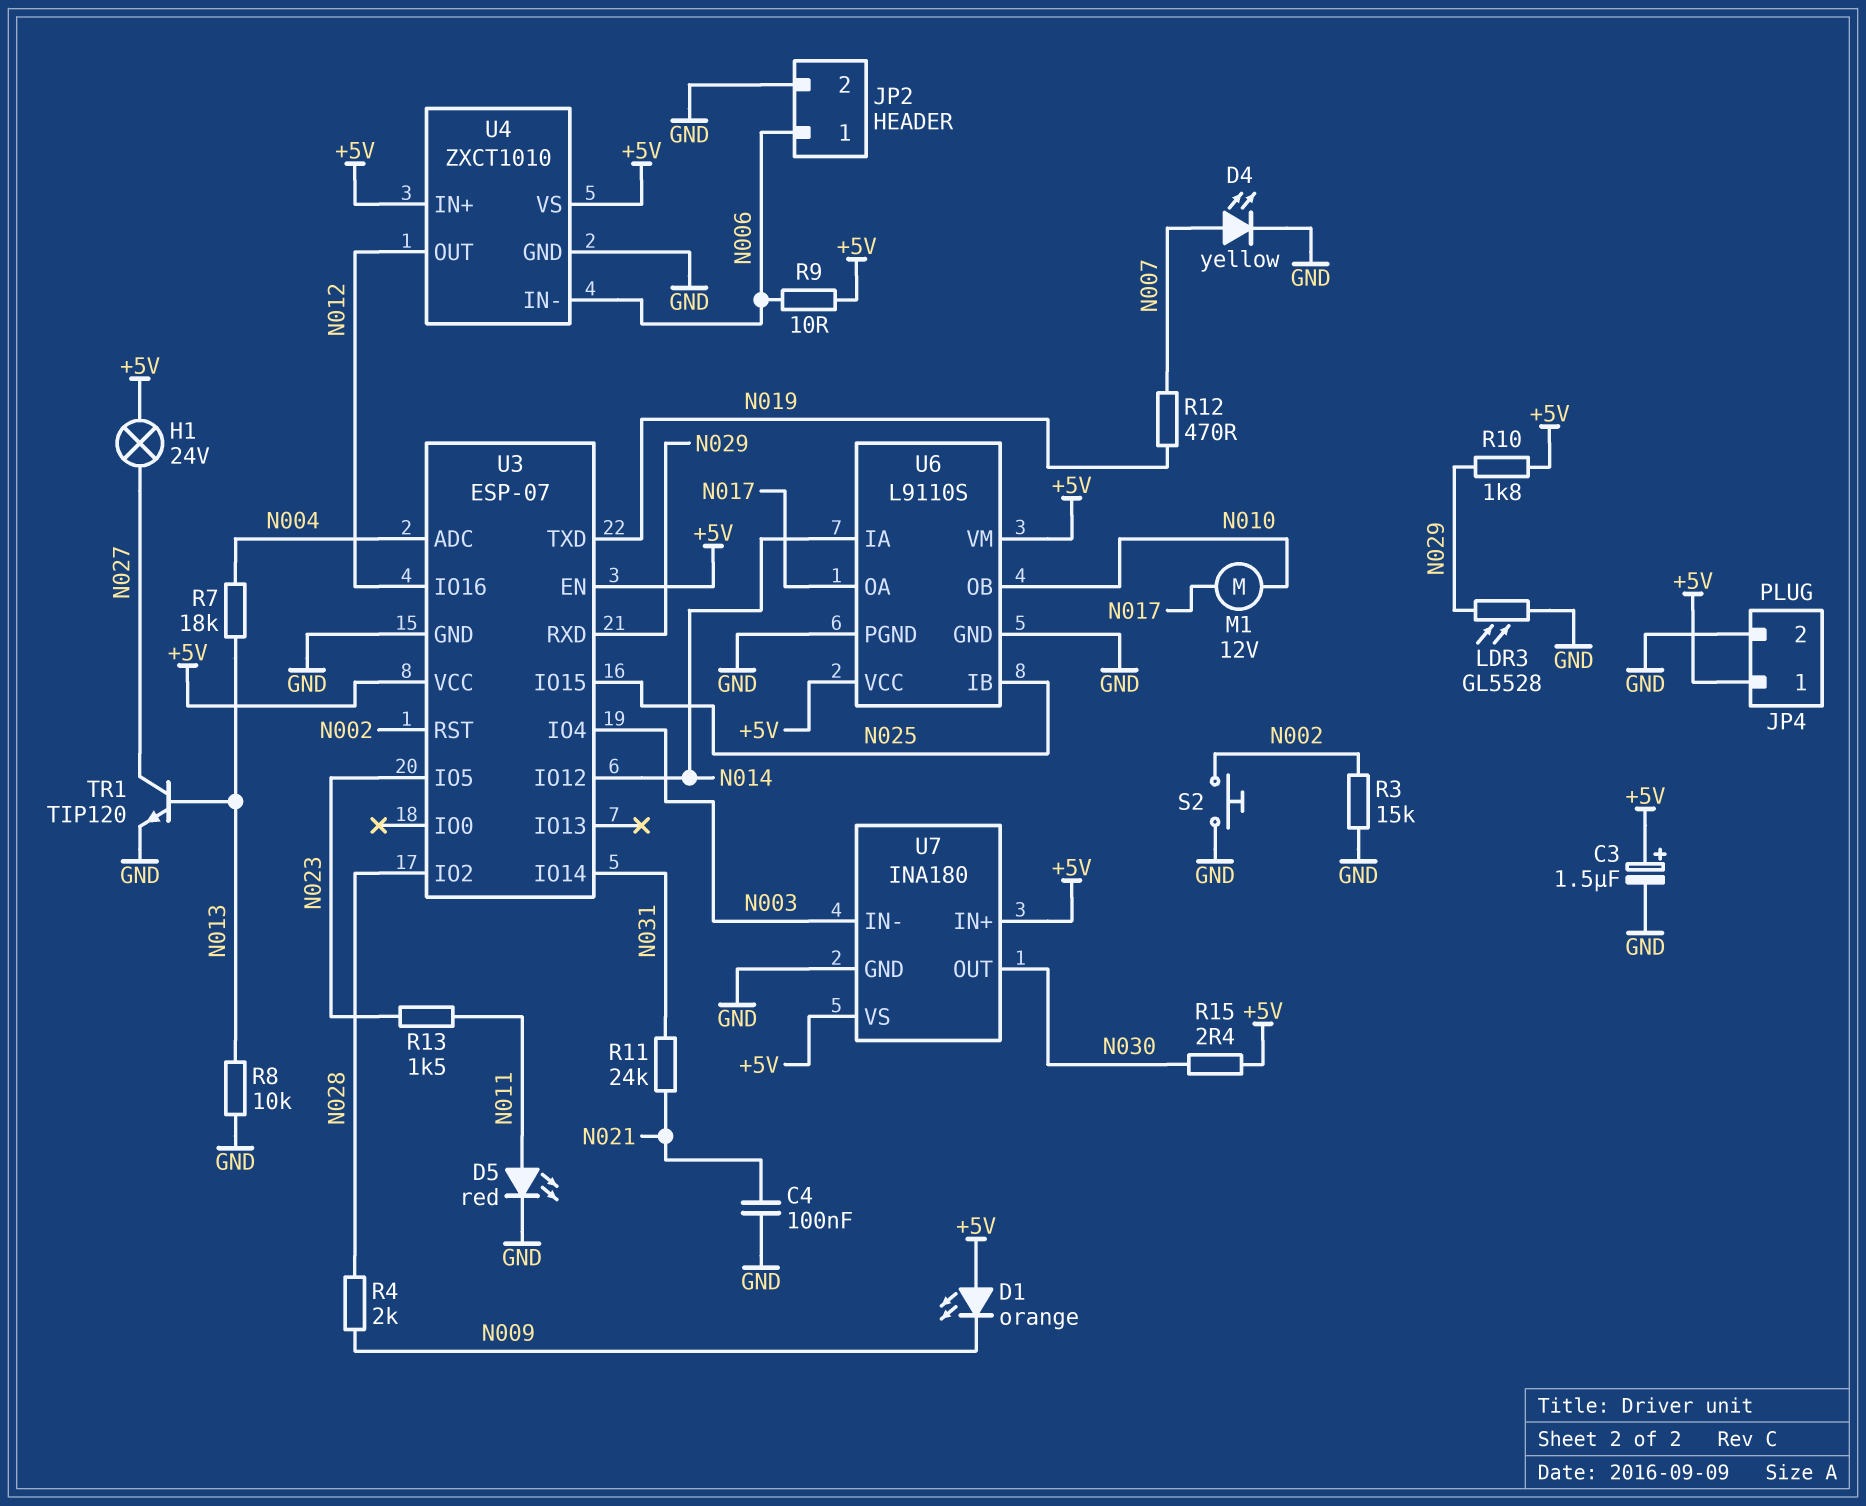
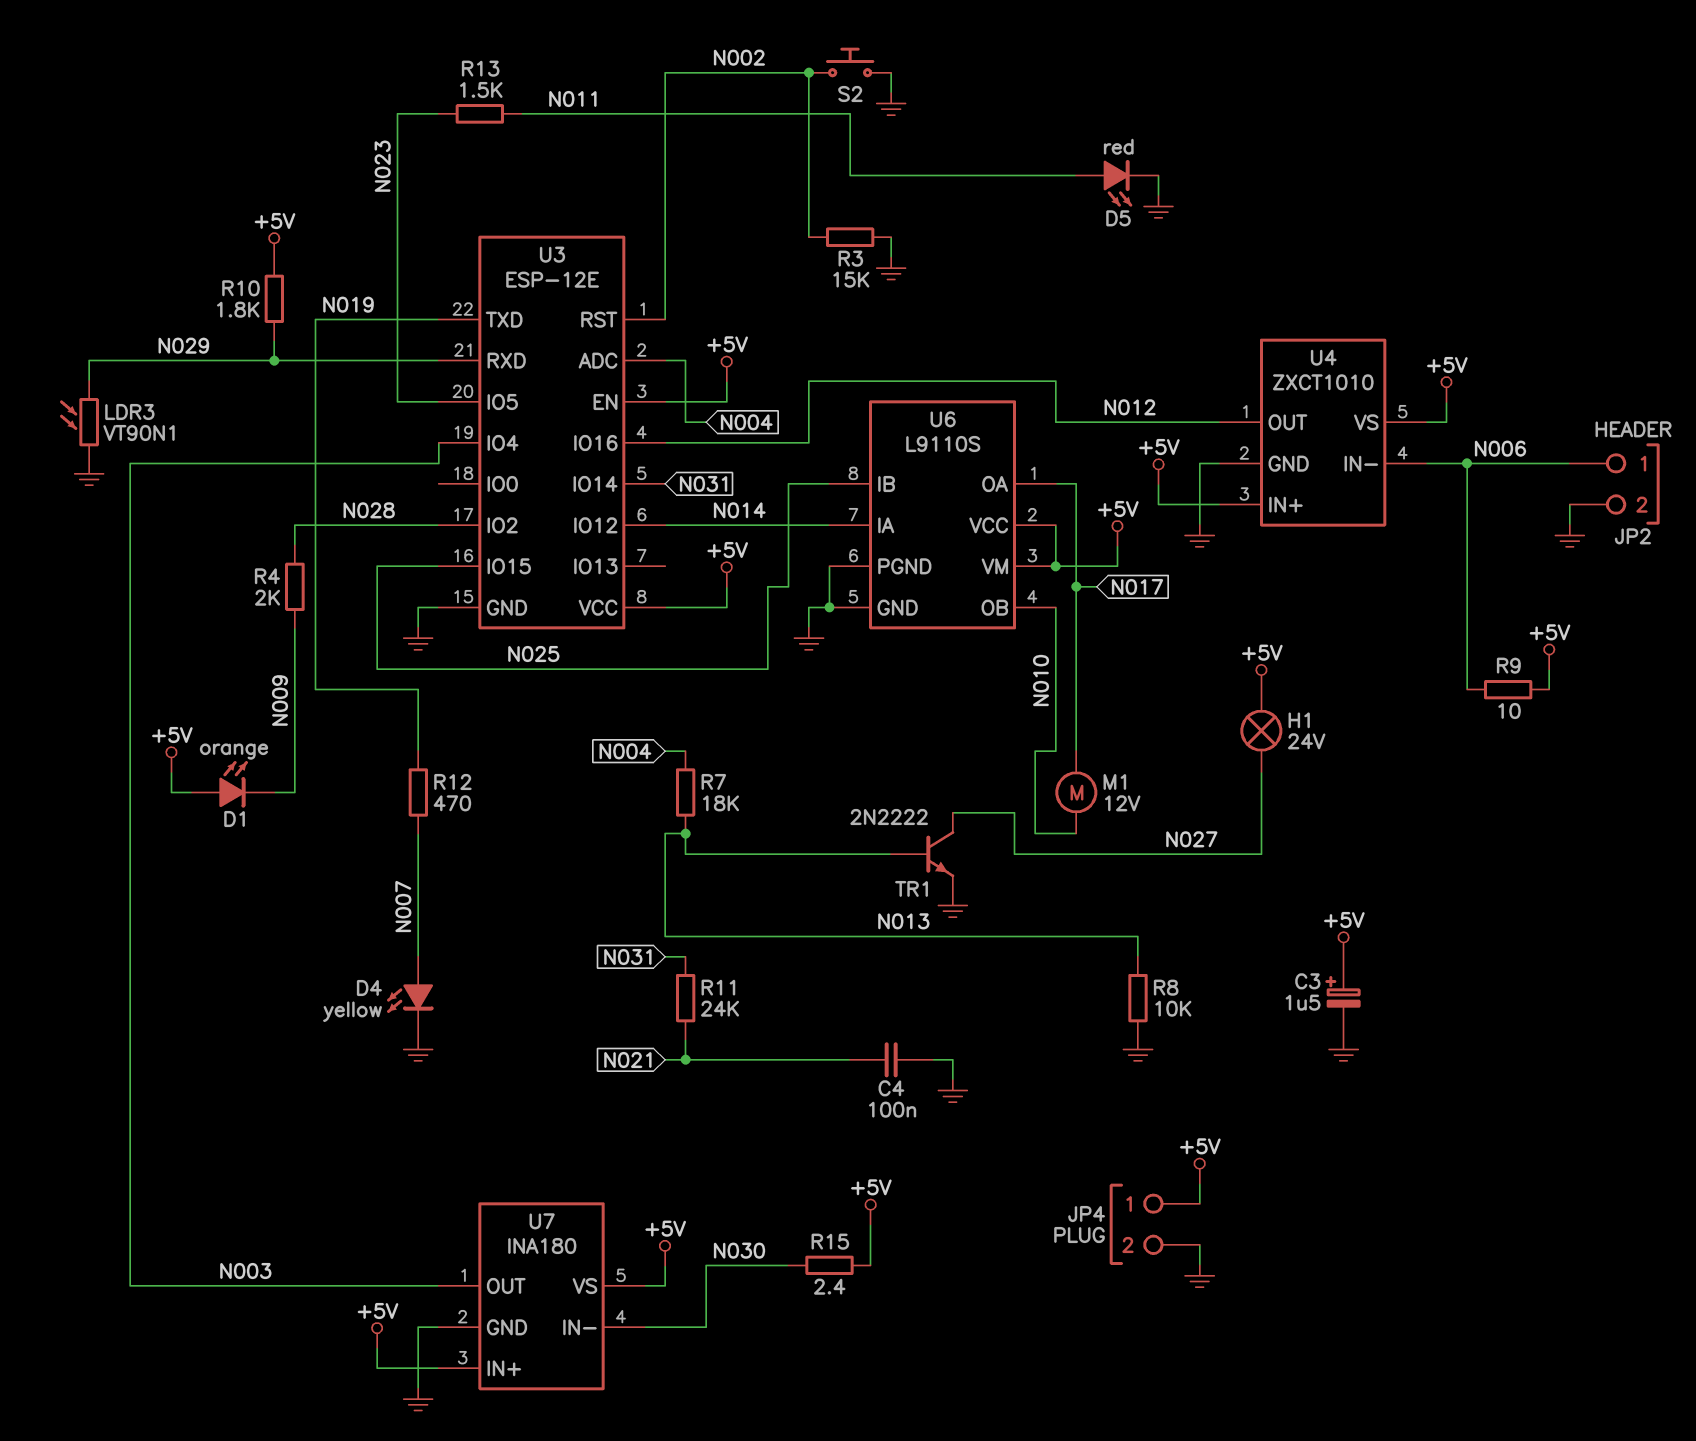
LDR3: GL5528 (GND, N029) -> VT90N1 (GND, N029)
TR1: NPN TIP120 (B N013, C N027, E GND) -> NPN 2N2222 (B N013, C N027, E GND)
U3: ESP-07 -> ESP-12E
U7 pin IN-: N003 -> N030
U7 pin OUT: N030 -> N003

